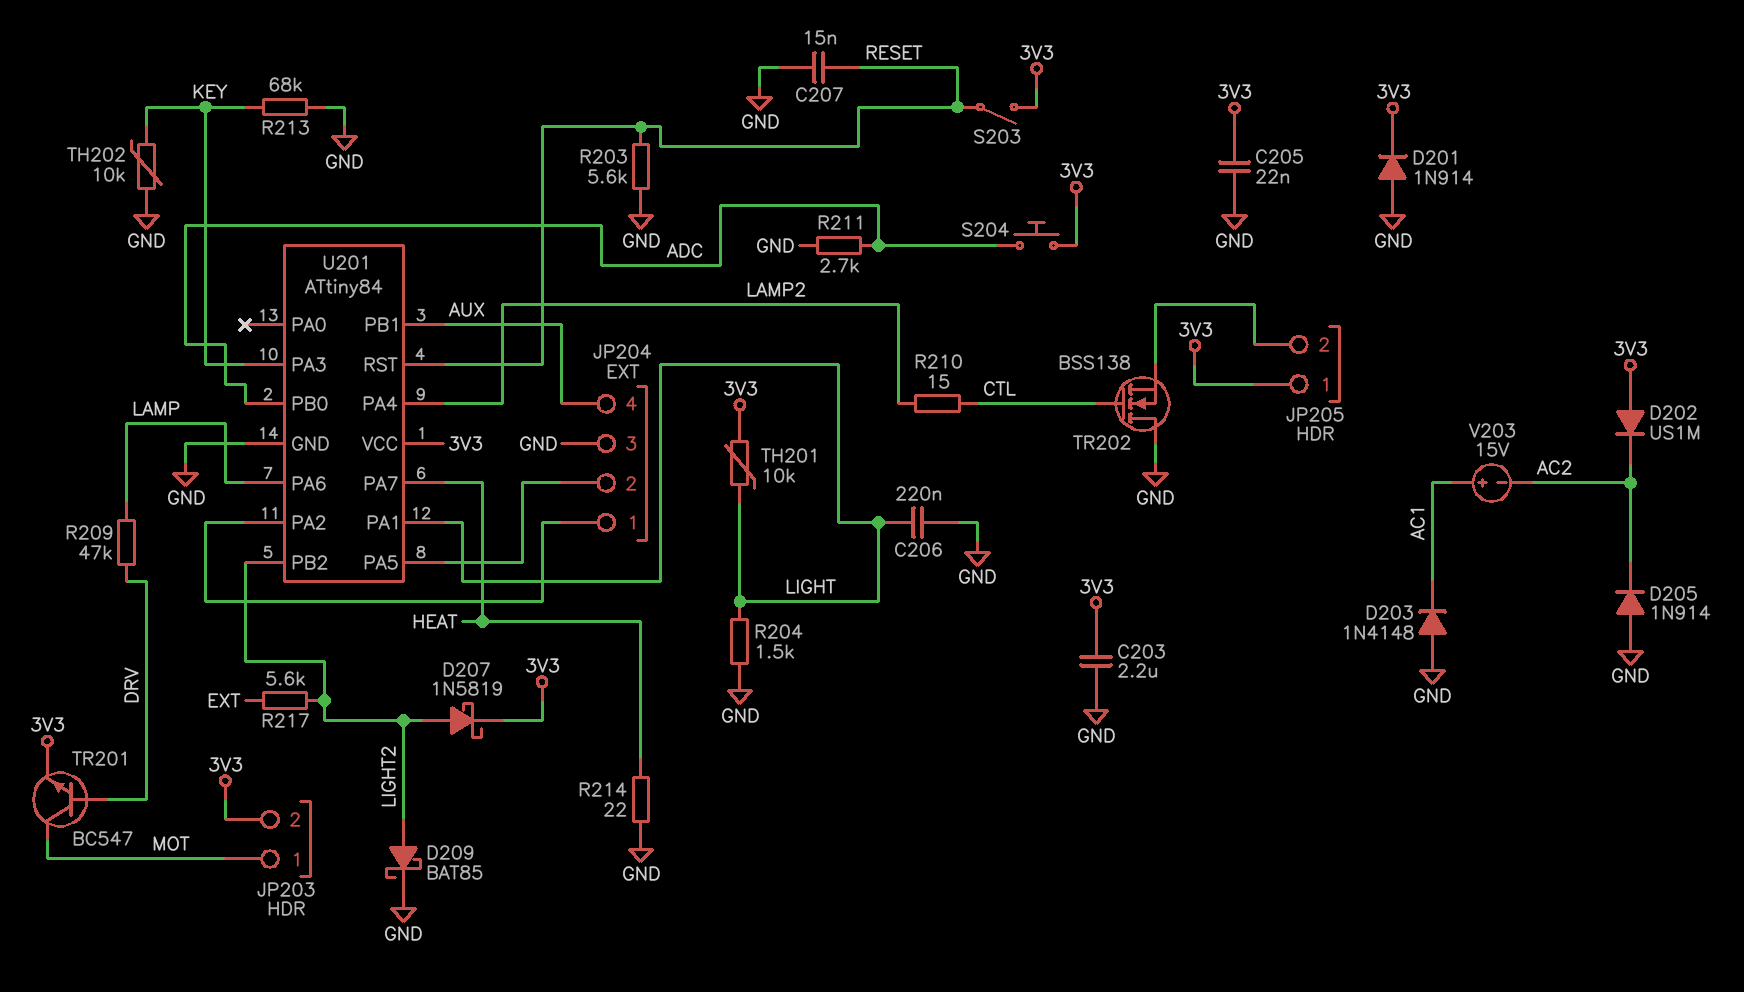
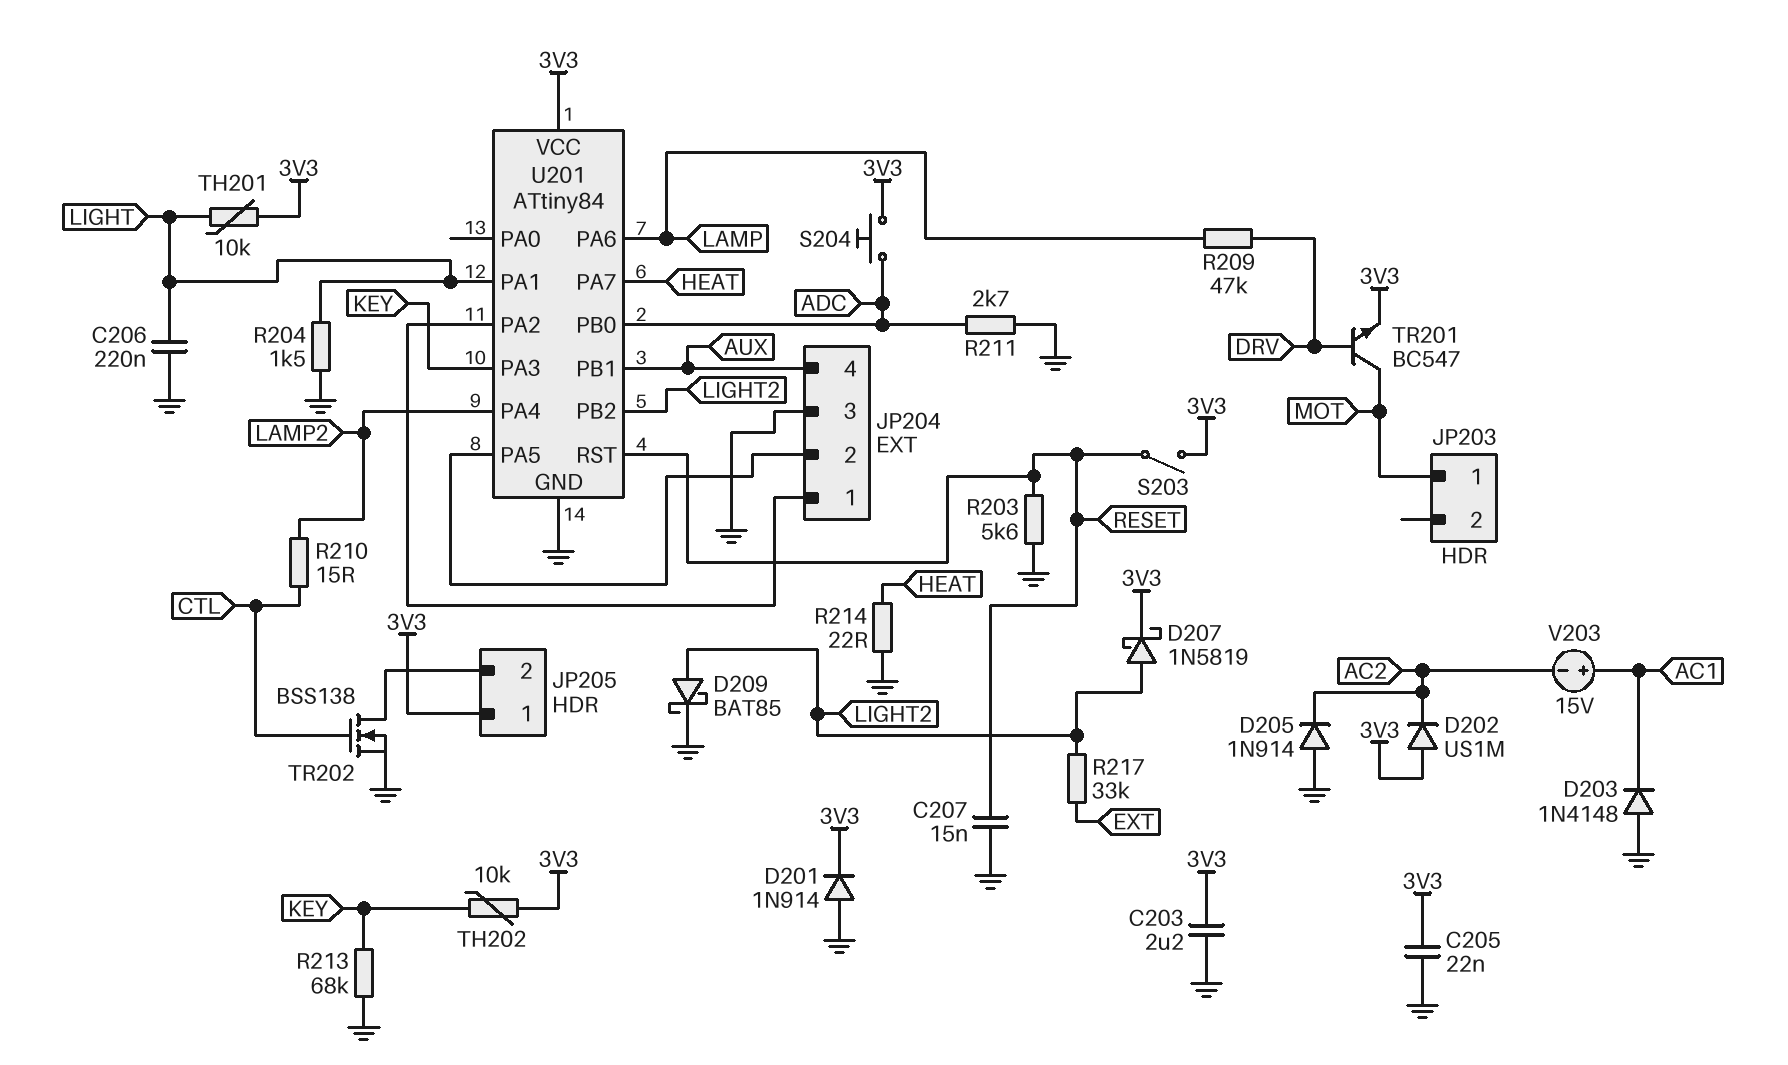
JP203 pin 2: 3V3 -> none
R217: 5.6k (EXT, LIGHT2) -> 33k (EXT, LIGHT2)
TH202: 10k (GND, KEY) -> 10k (3V3, KEY)
TR202: NMOS BSS138 (G CTL, D GND, S JP205/2) -> NMOS BSS138 (G CTL, D JP205/2, S GND)

